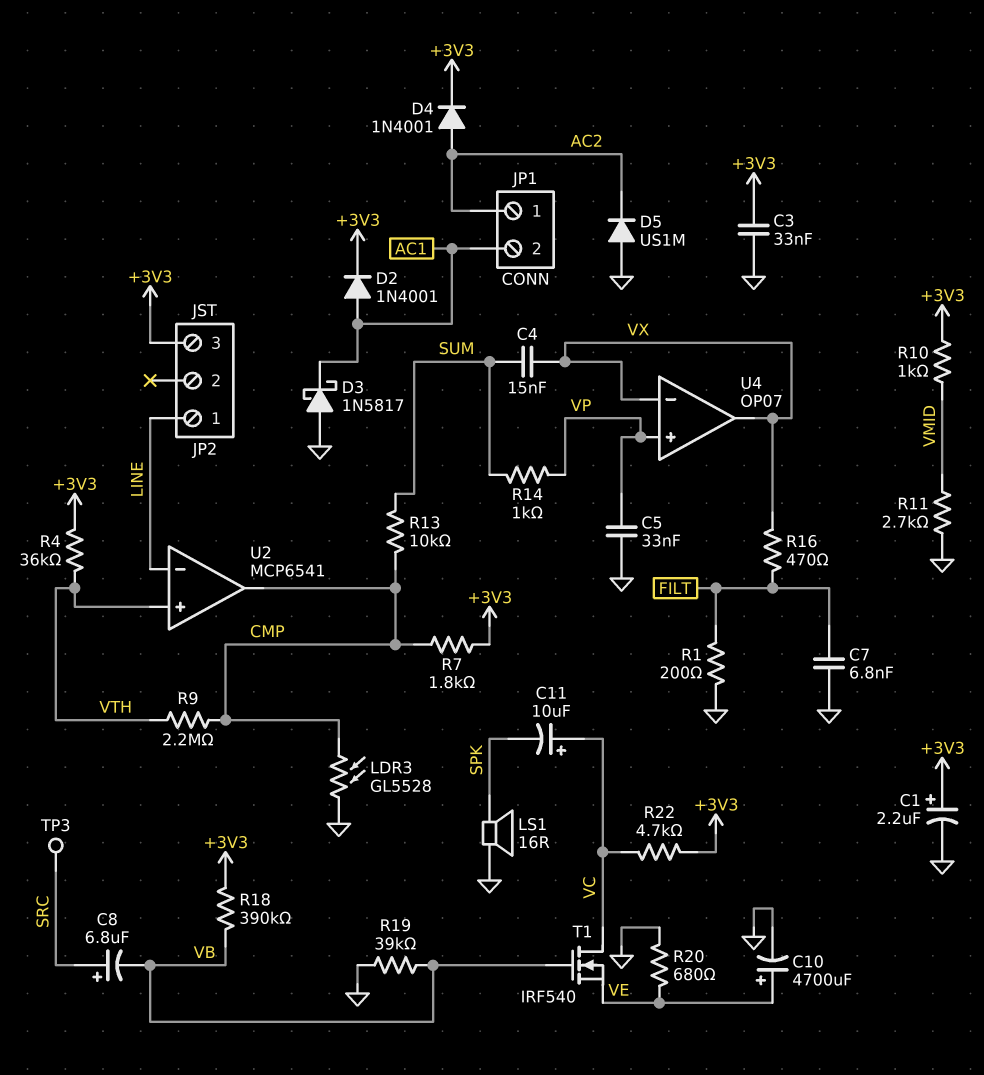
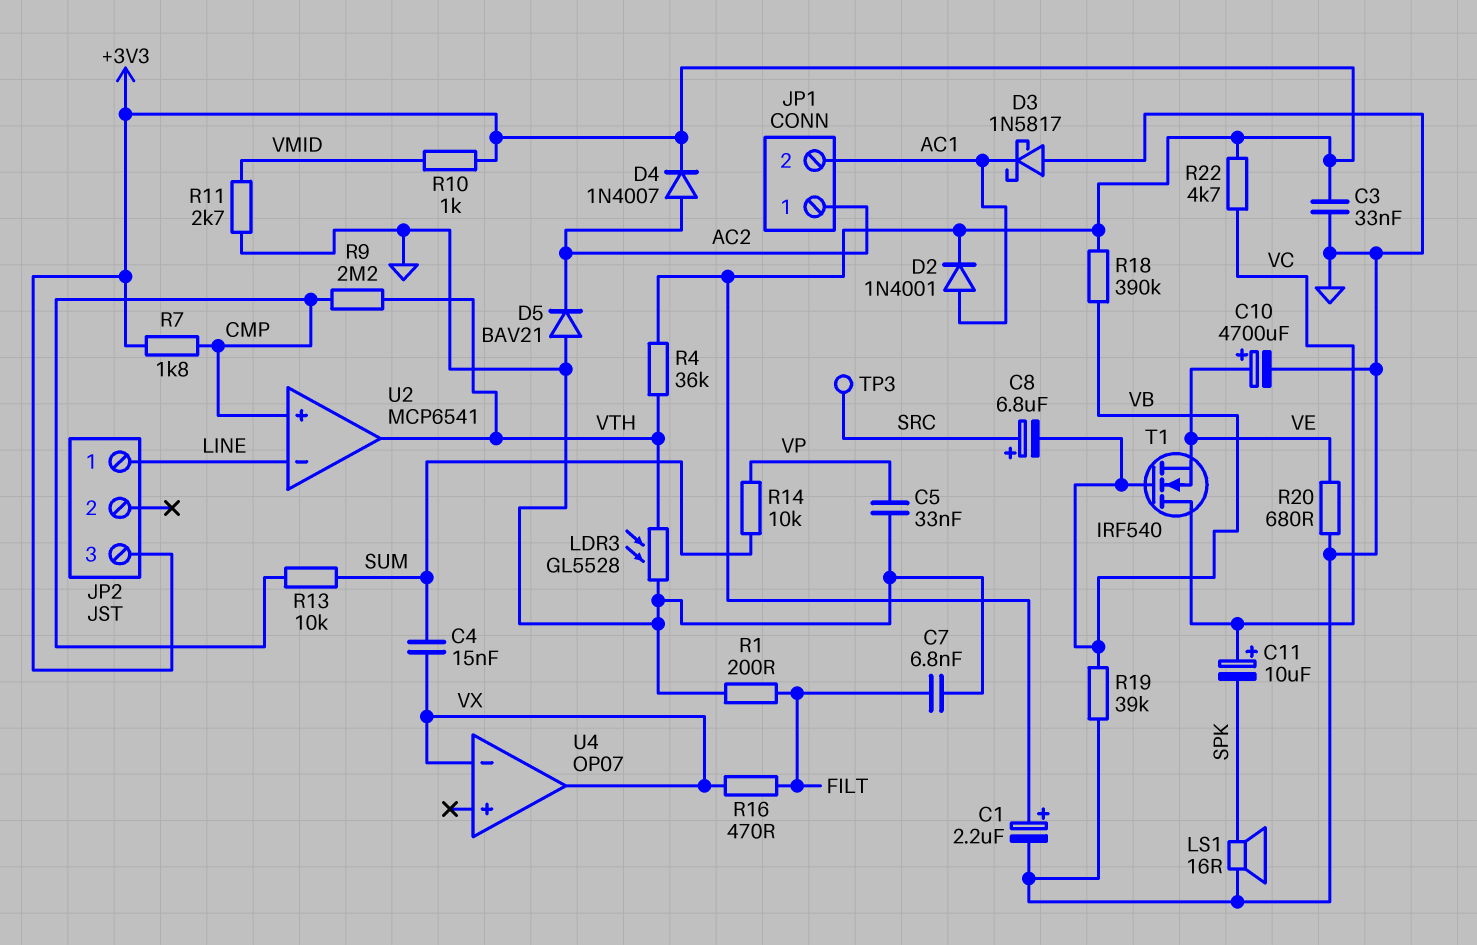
D4: diode 1N4001 (A AC2, K +3V3) -> diode 1N4007 (A AC2, K +3V3)
D5: diode US1M (A GND, K AC2) -> diode BAV21 (A GND, K AC2)
LDR3: GL5528 (CMP, GND) -> GL5528 (GND, VTH)
R14: 1k (SUM, VP) -> 10k (SUM, VP)
U2 pin in+: VTH -> CMP
U2 pin out: CMP -> VTH
U4 pin in+: VP -> none

